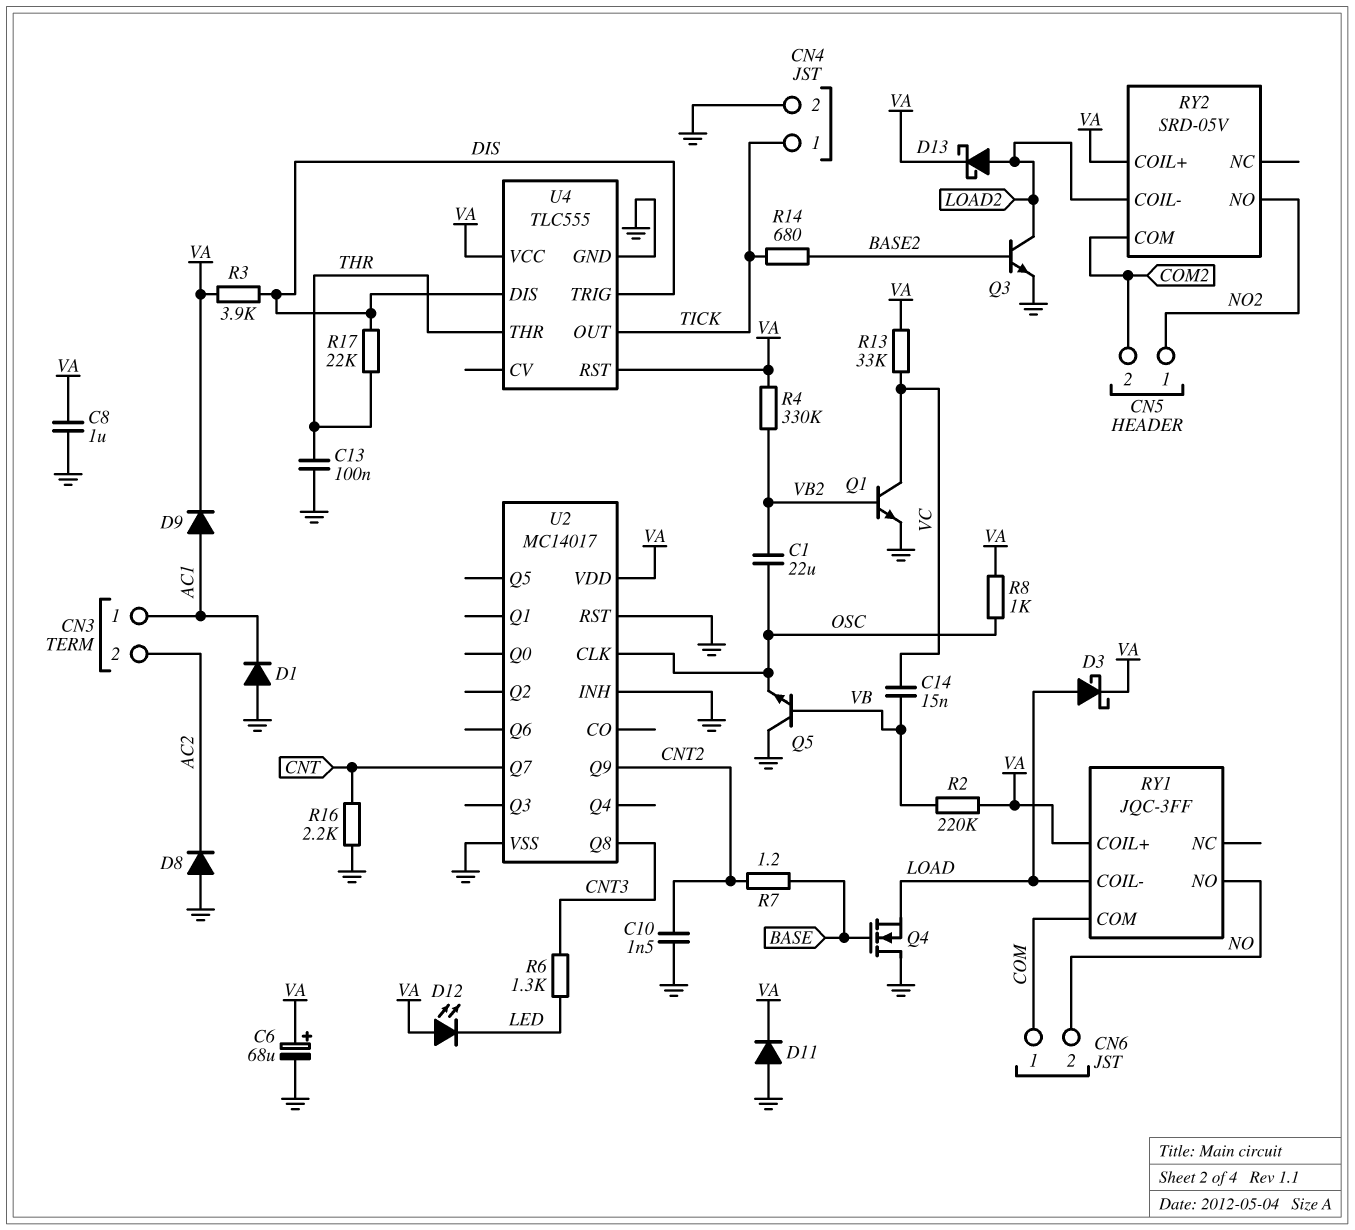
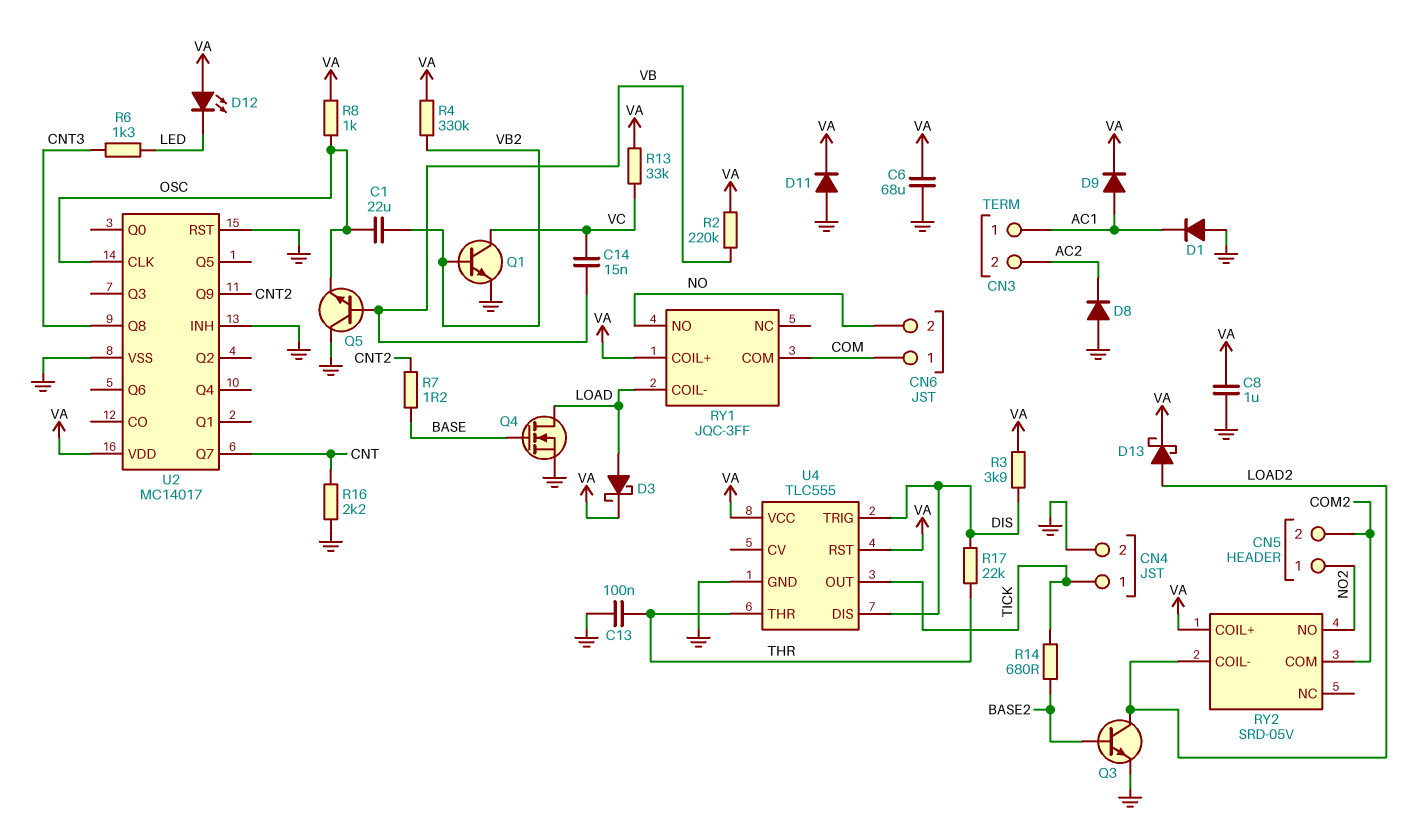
C6: 68uF (plus VA, minus GND) -> 68uF (GND, VA)
C10: 1.5nF (CNT2, GND) -> none
Q4: NMOS (G BASE, D GND, S LOAD) -> NMOS (G BASE, D LOAD, S GND)

